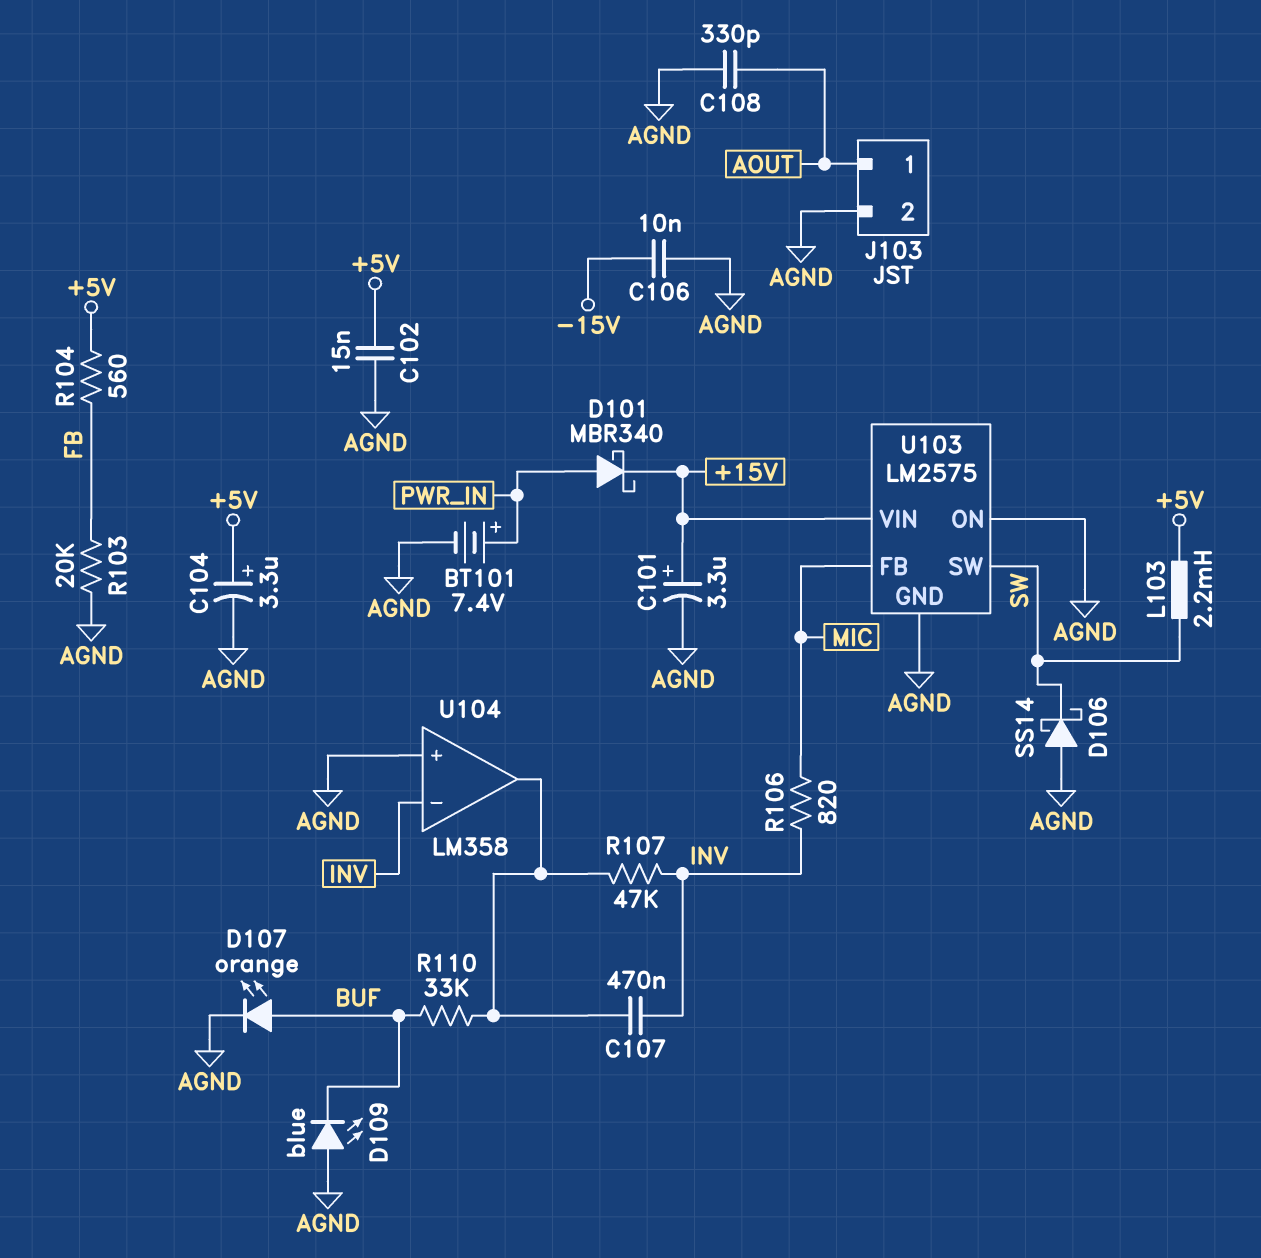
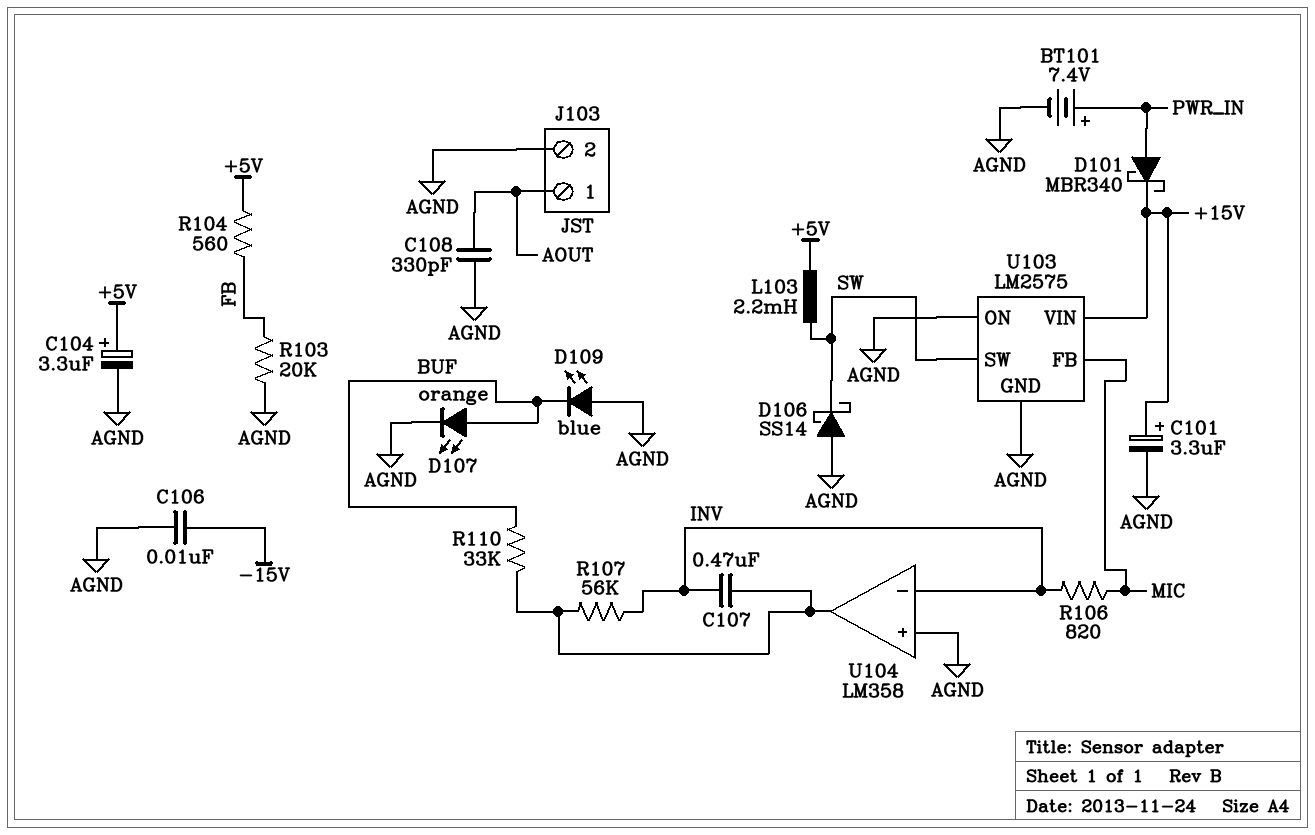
C102: 15nF (+5V, AGND) -> none
R107: 47k (INV, U104/out) -> 56k (INV, U104/out)

